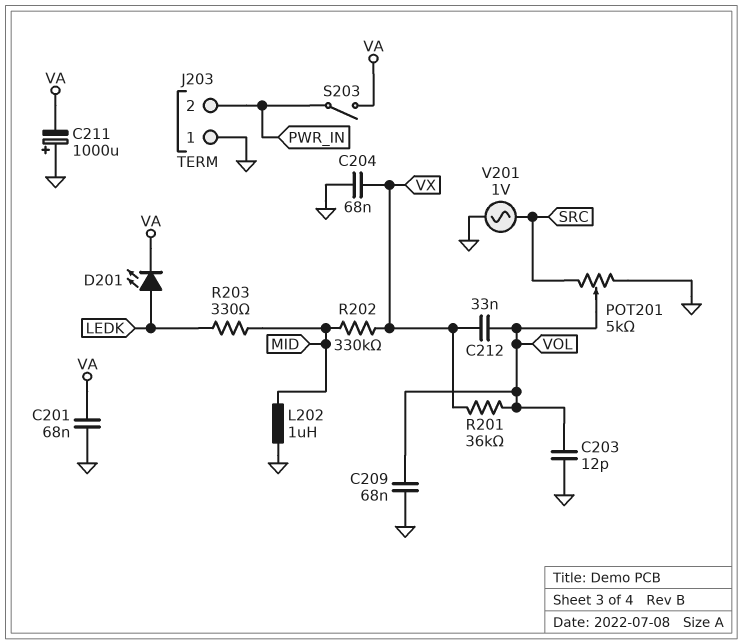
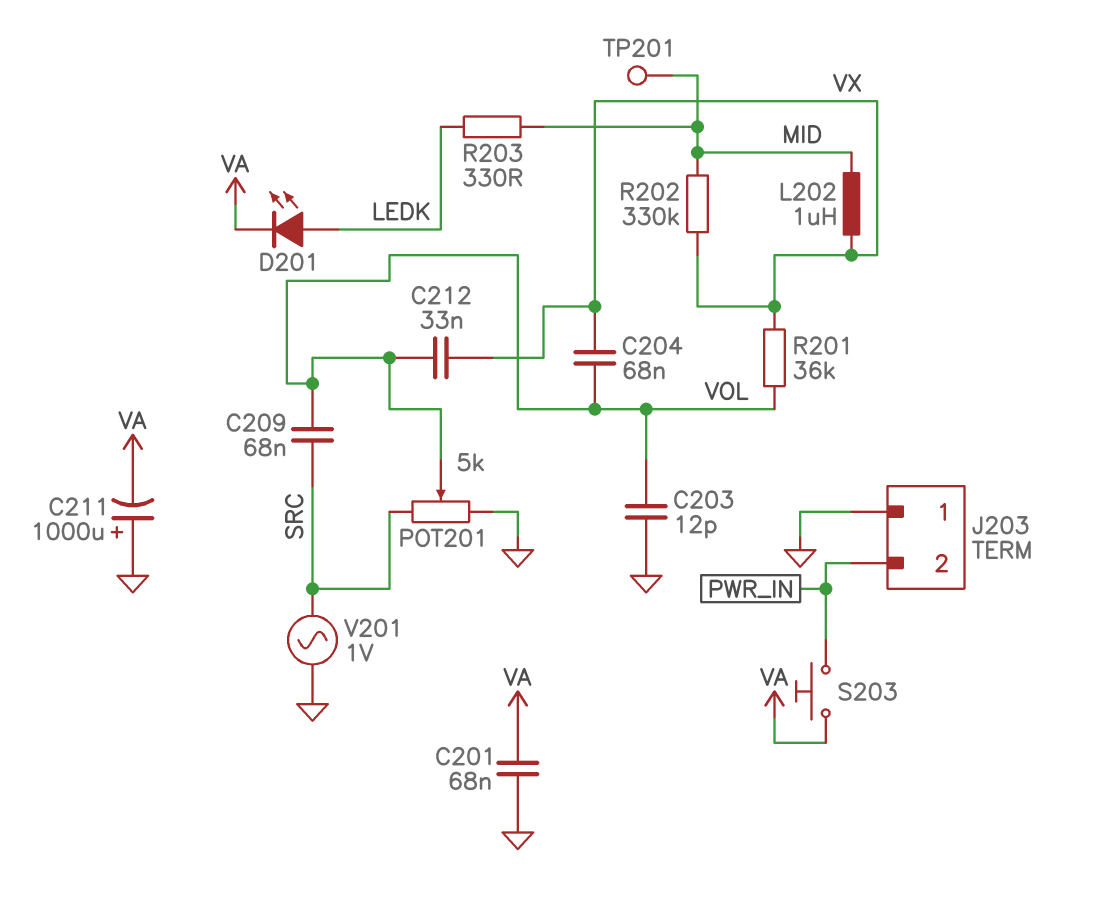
C204: 68nF (GND, VX) -> 68nF (VOL, VX)
C209: 68nF (GND, VOL) -> 68nF (SRC, VOL)
L202: 1uH (GND, MID) -> 1uH (MID, VX)
S203: switch (PWR_IN, VA) -> button (PWR_IN, VA)
TP201: none -> test point (MID)

